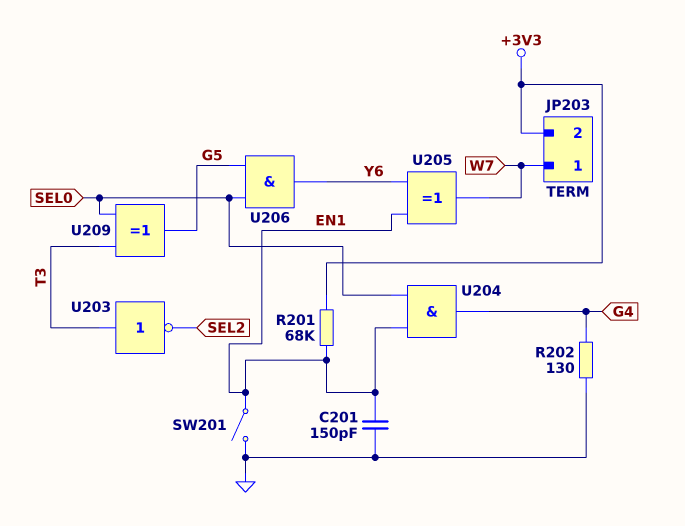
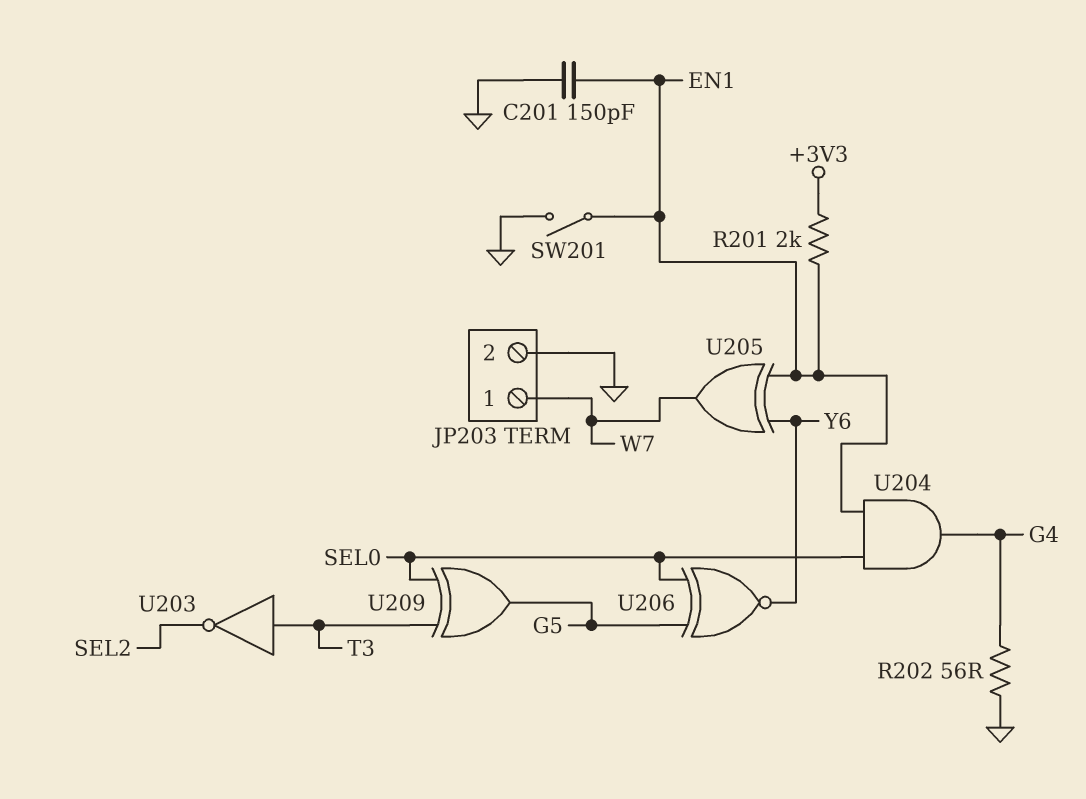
JP203 pin 2: +3V3 -> GND
R201: 68k (+3V3, EN1) -> 2k (+3V3, EN1)
R202: 130 (G4, GND) -> 56 (G4, GND)
U206: AND (in G5, in SEL0, out Y6) -> XNOR (in G5, in SEL0, out Y6)

